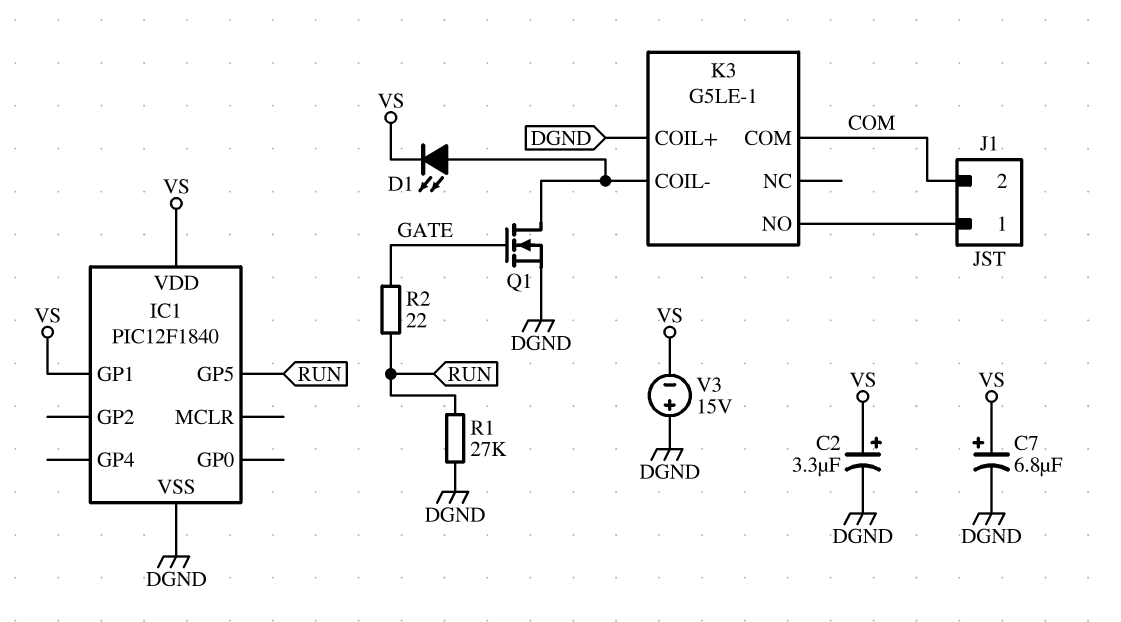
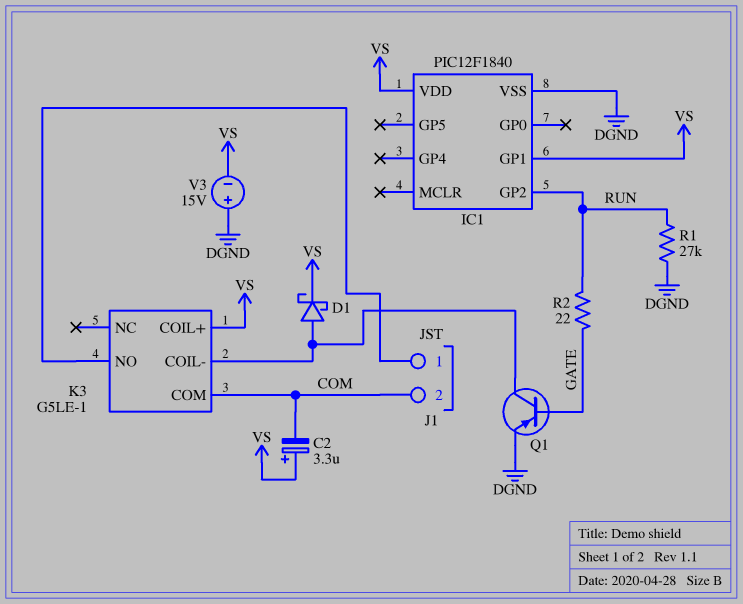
C2: 3.3uF (plus VS, minus DGND) -> 3.3uF (plus VS, minus COM)
C7: 6.8uF (plus VS, minus DGND) -> none
D1: LED (A K3/COIL-, K VS) -> schottky (A K3/COIL-, K VS)
IC1 pin GP2: none -> RUN
IC1 pin GP5: RUN -> none
K3 pin COIL+: DGND -> VS
Q1: NMOS (G GATE, D K3/COIL-, S DGND) -> PNP (B GATE, C K3/COIL-, E DGND)

